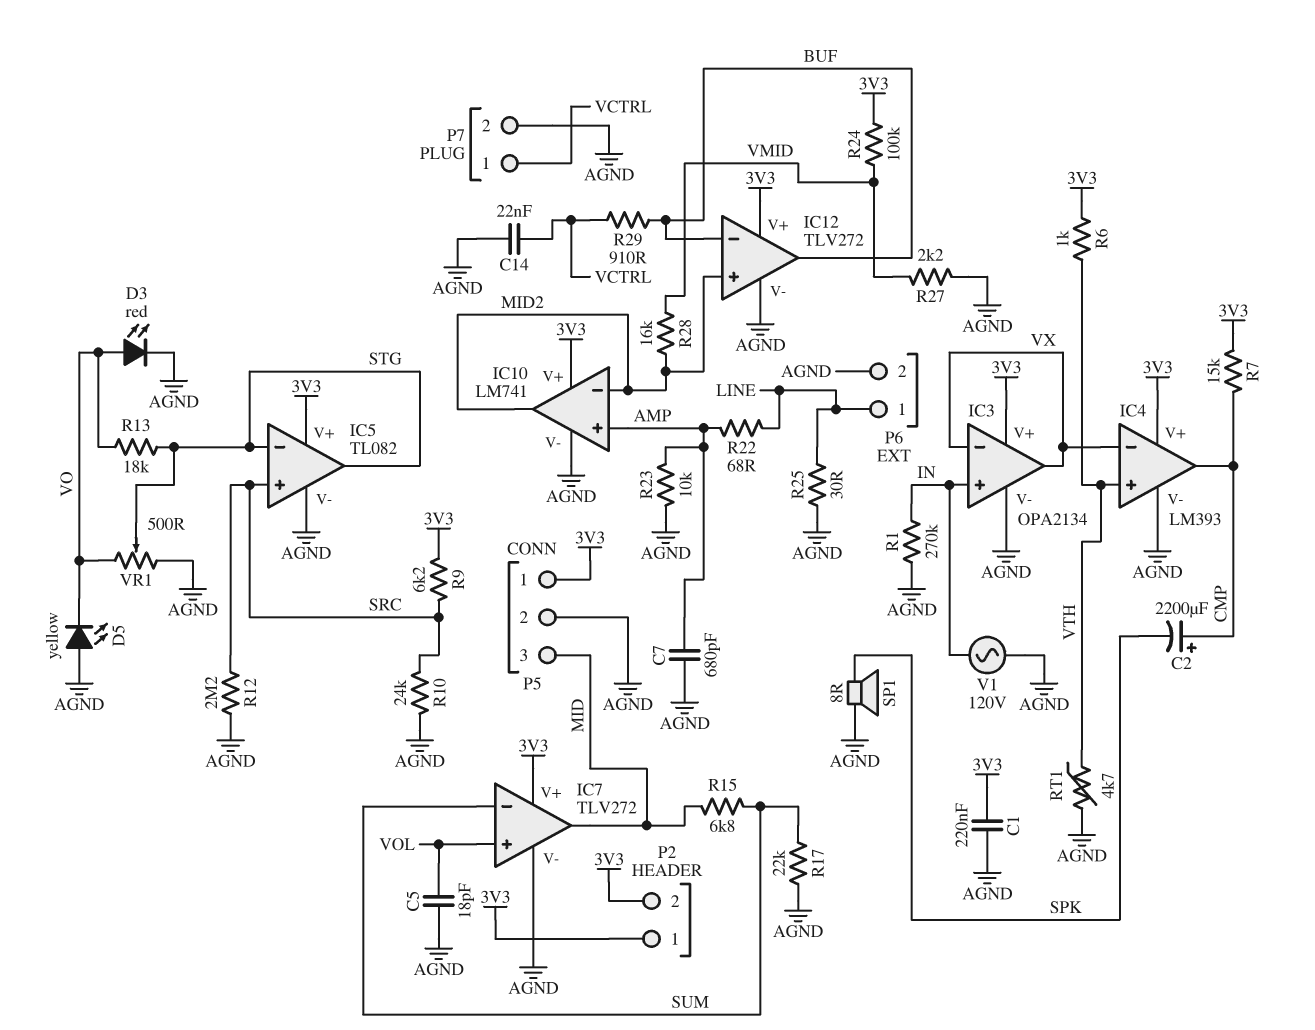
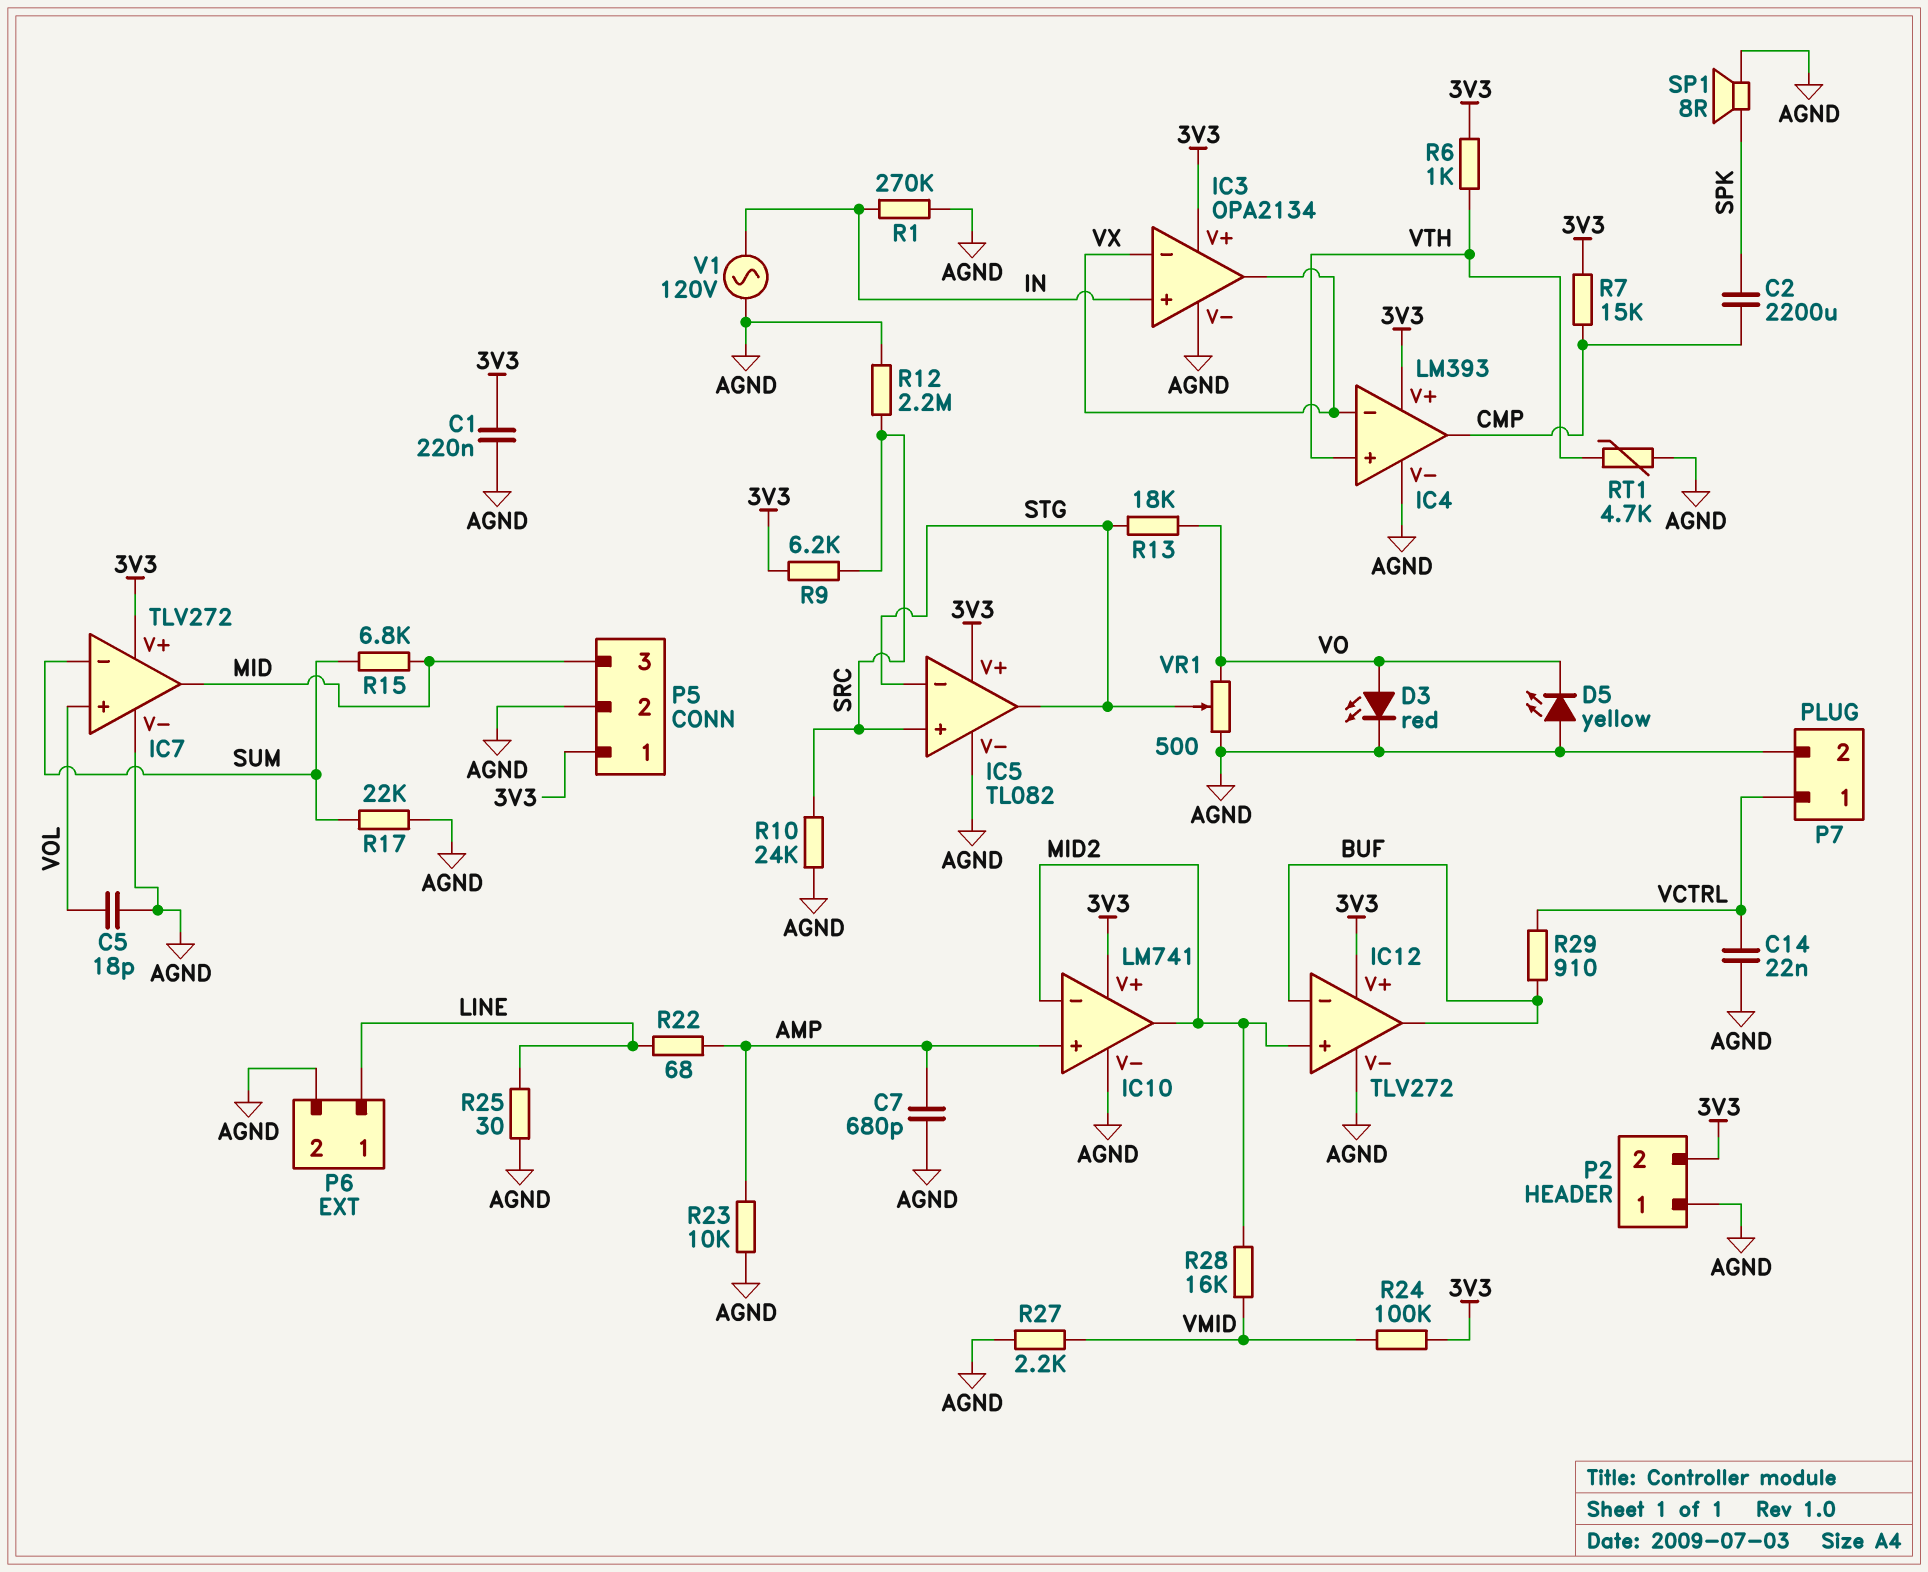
C2: 2200uF (plus CMP, minus SPK) -> 2200uF (CMP, SPK)
P2 pin 1: 3V3 -> AGND

